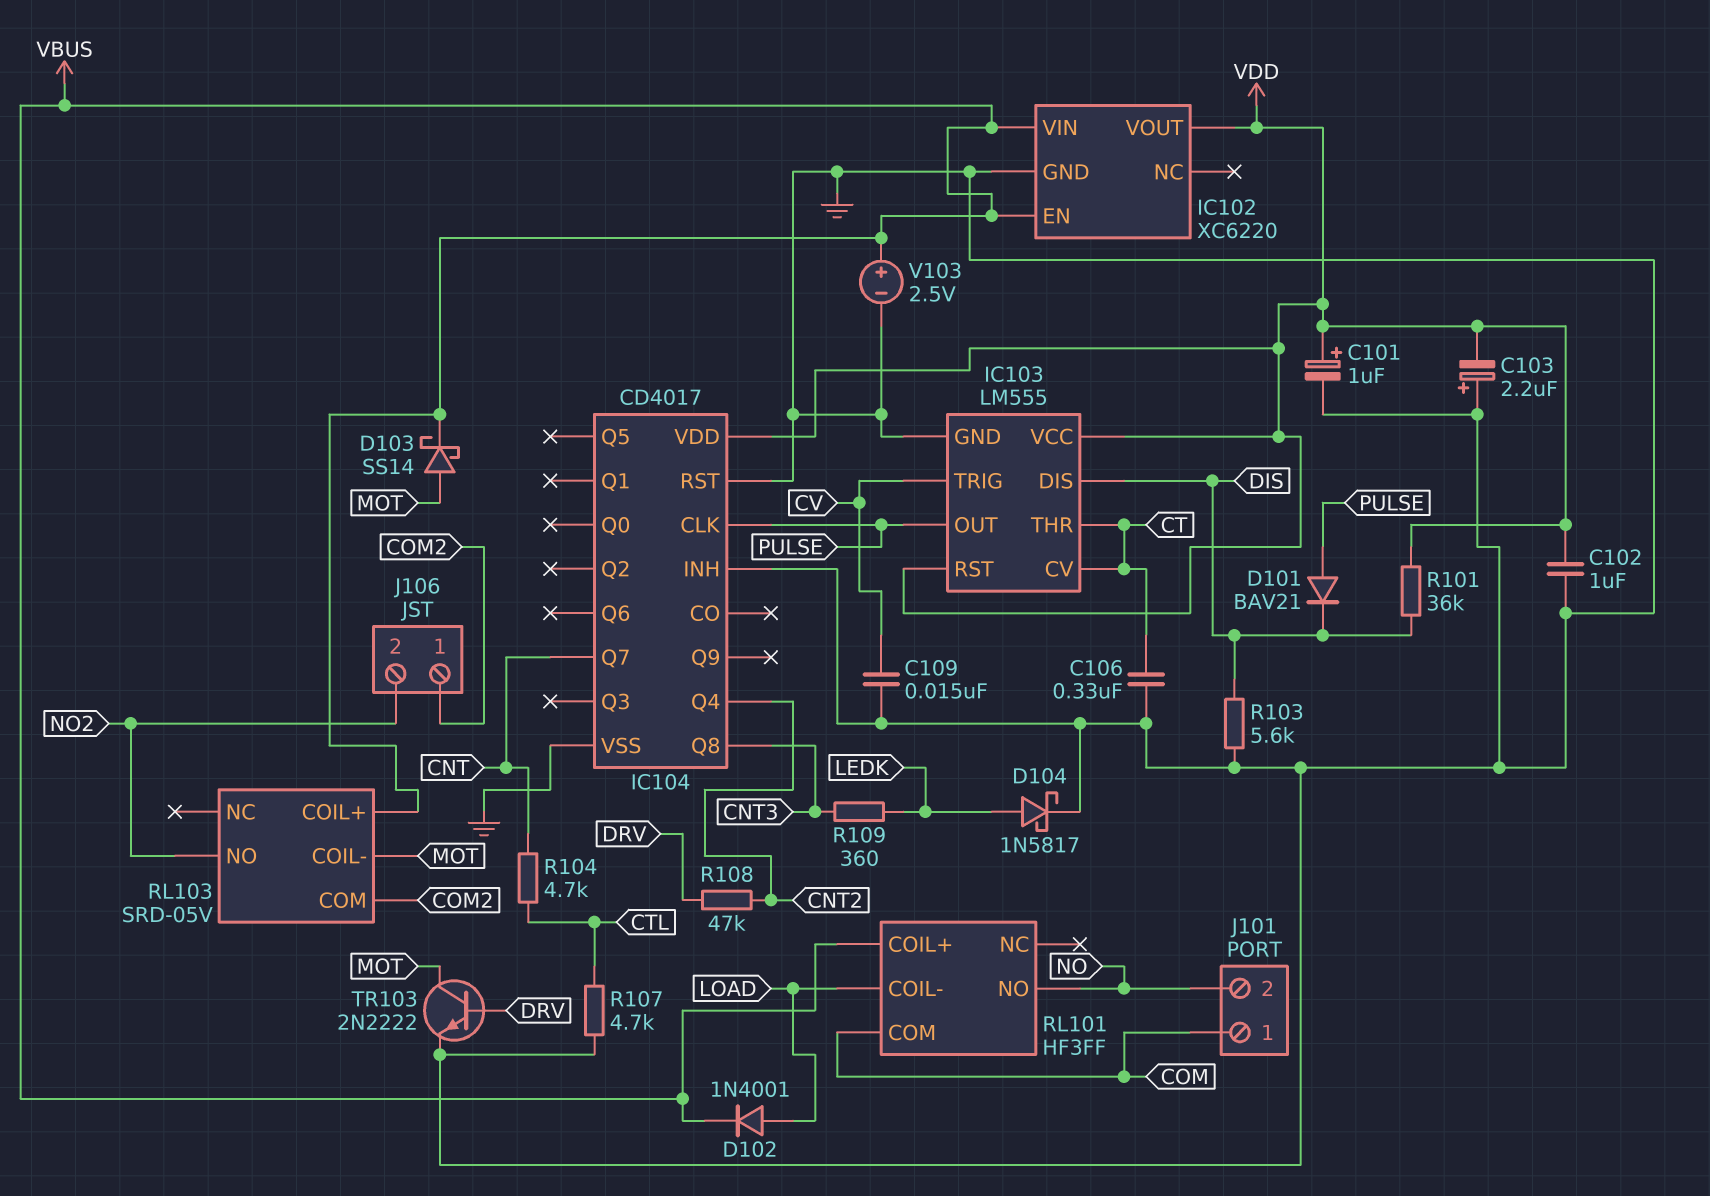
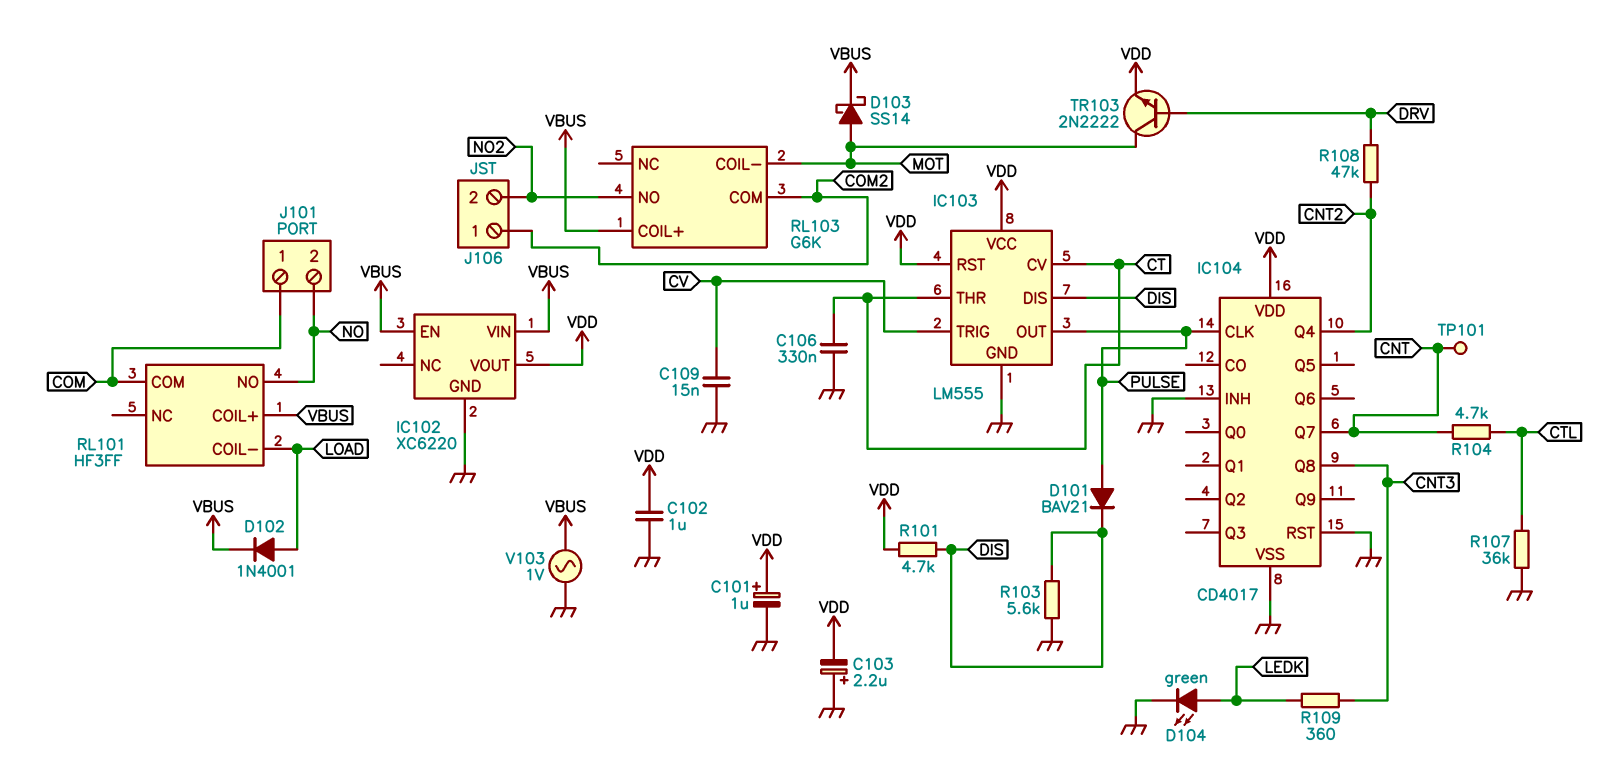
D104: schottky 1N5817 (A LEDK, K GND) -> LED green (A LEDK, K GND)
R101: 36k (DIS, VDD) -> 4.7k (DIS, VDD)
R107: 4.7k (CTL, GND) -> 36k (CTL, GND)
RL103: SRD-05V -> G6K
TP101: none -> test point (CNT)
TR103: NPN 2N2222 (B DRV, C MOT, E GND) -> NPN 2N2222 (B DRV, C MOT, E VDD)
V103: 2.5V (plus VBUS, minus GND) -> AC 1V (GND, VBUS)

